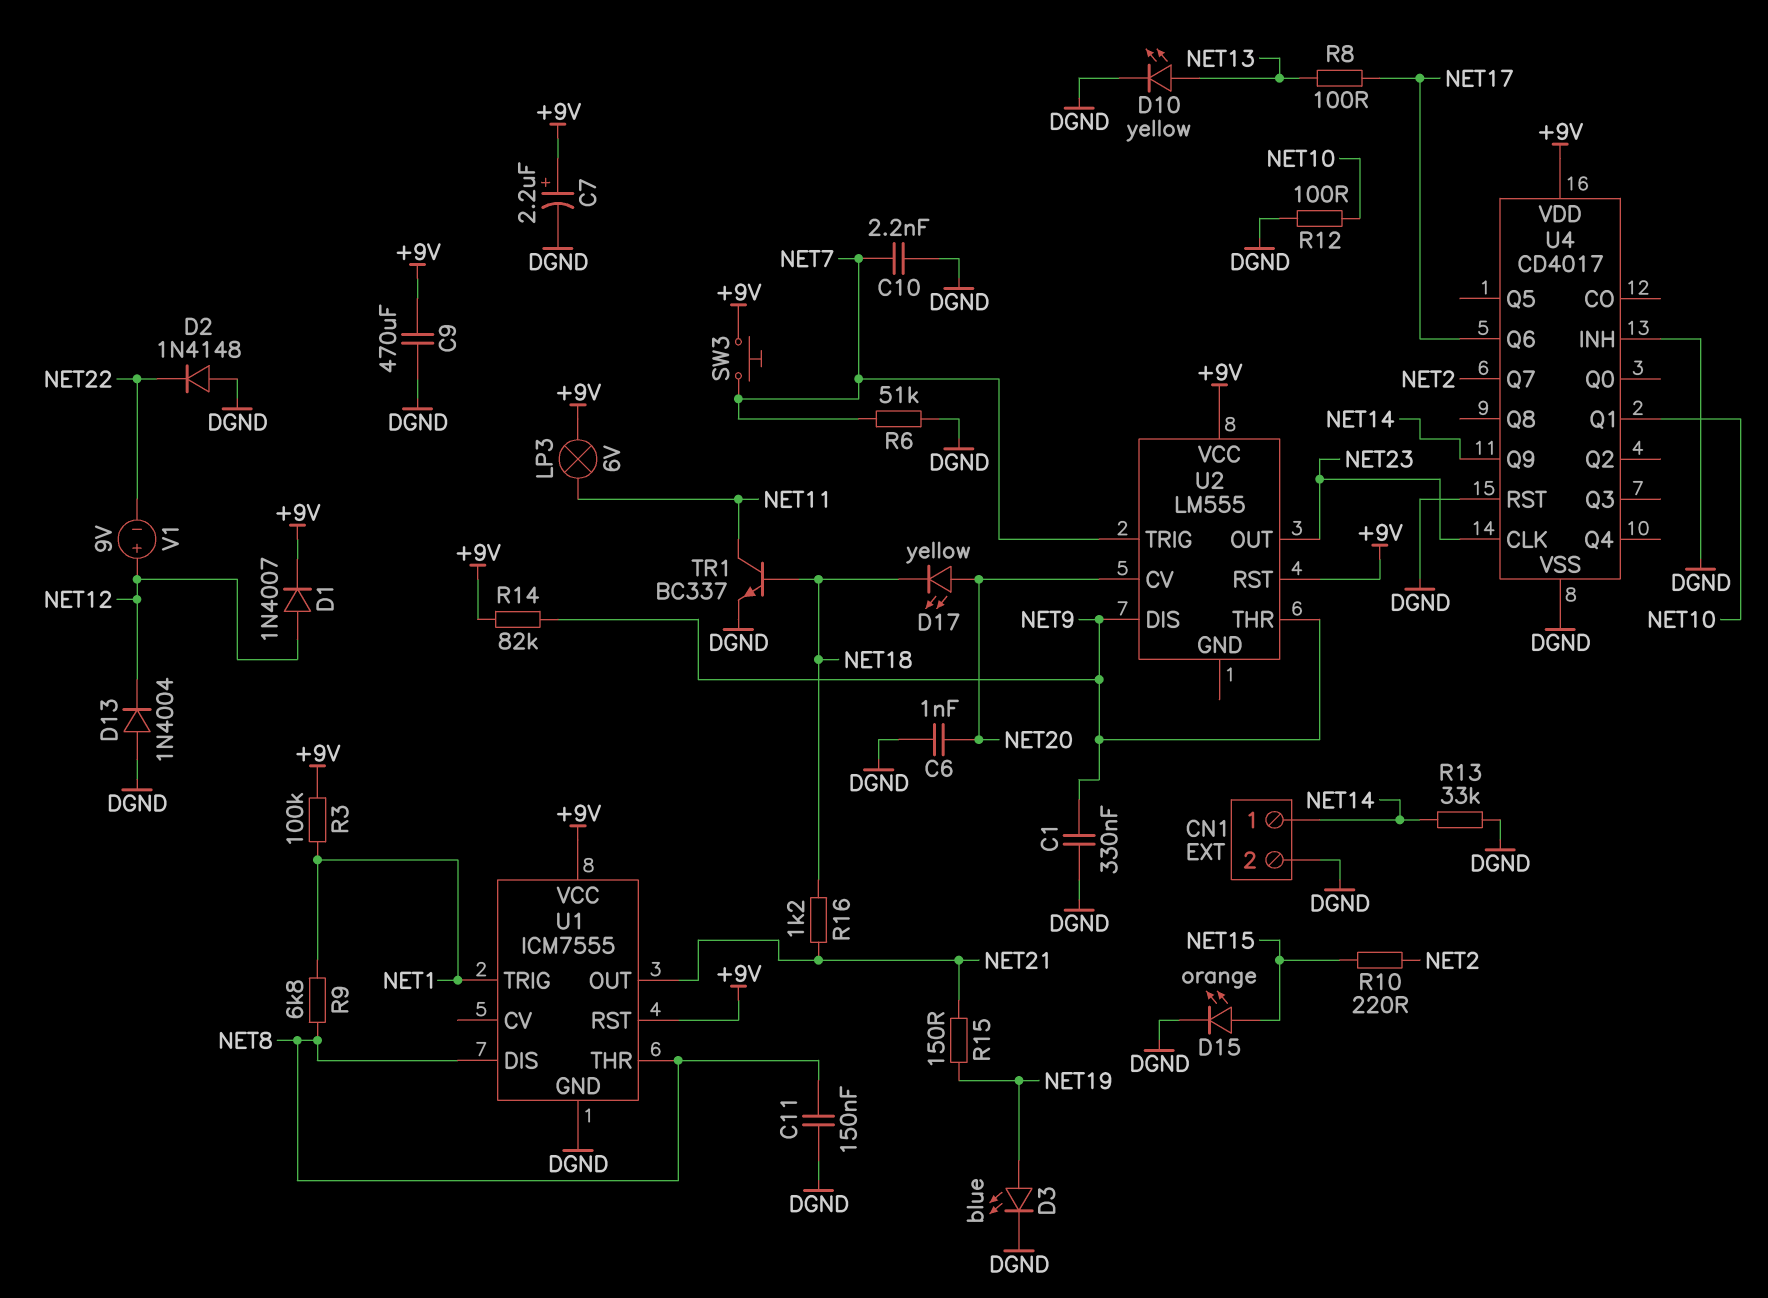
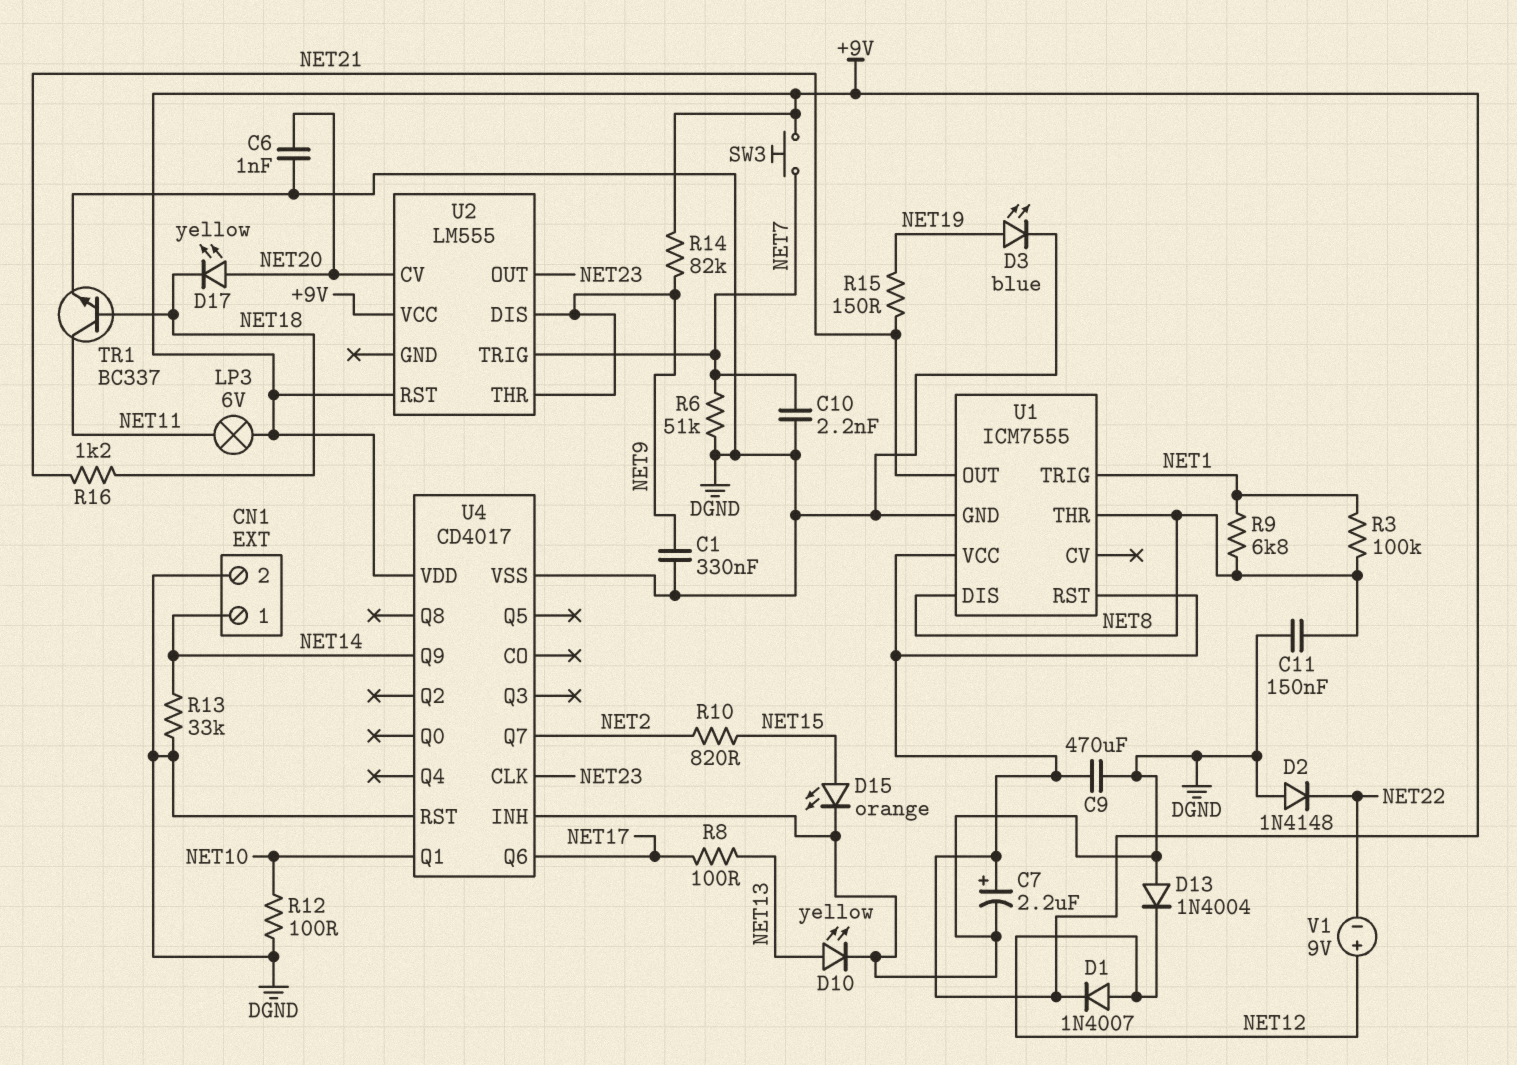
R3: 100k (+9V, NET1) -> 100k (NET1, NET8)
R10: 220 (NET2, NET15) -> 820 (NET2, NET15)

